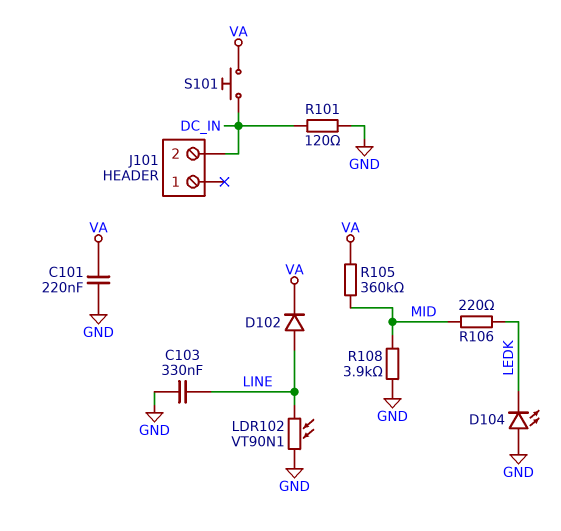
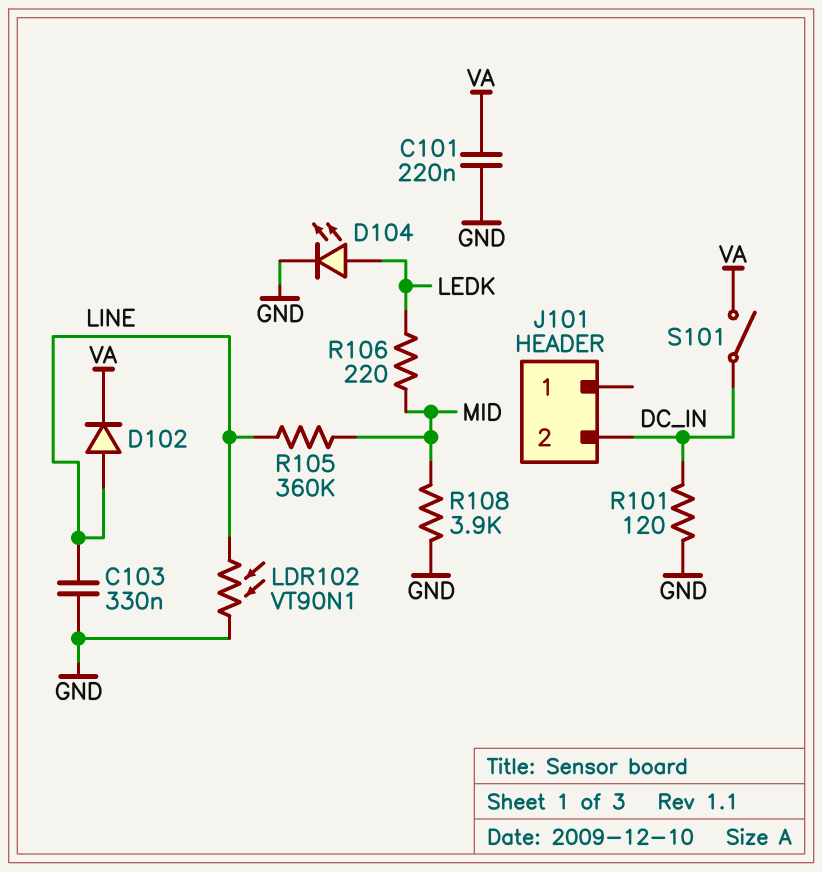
D104: LED (A GND, K LEDK) -> LED (A LEDK, K GND)
R105: 360k (MID, VA) -> 360k (LINE, MID)
S101: button (DC_IN, VA) -> switch (DC_IN, VA)

